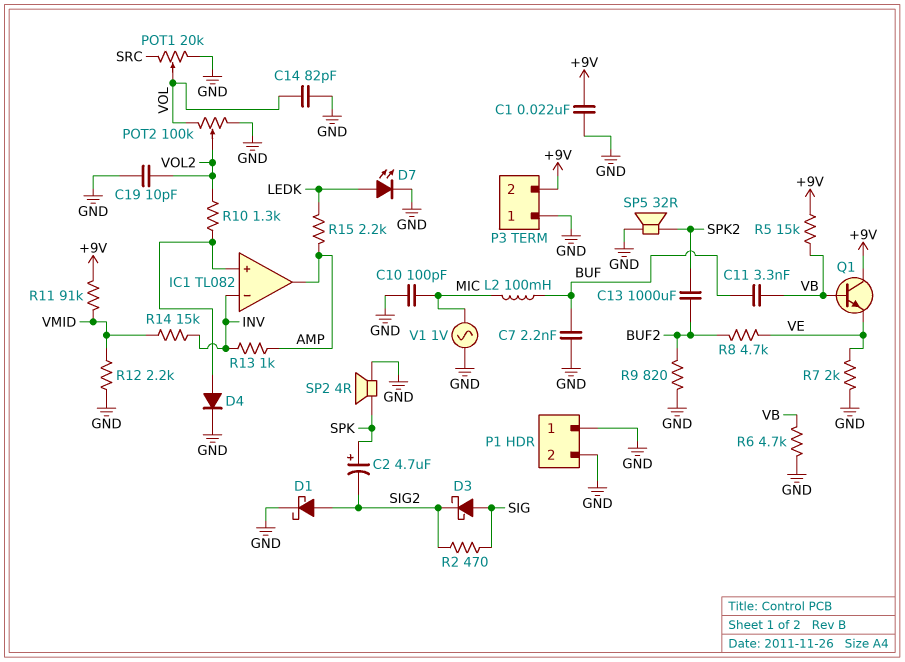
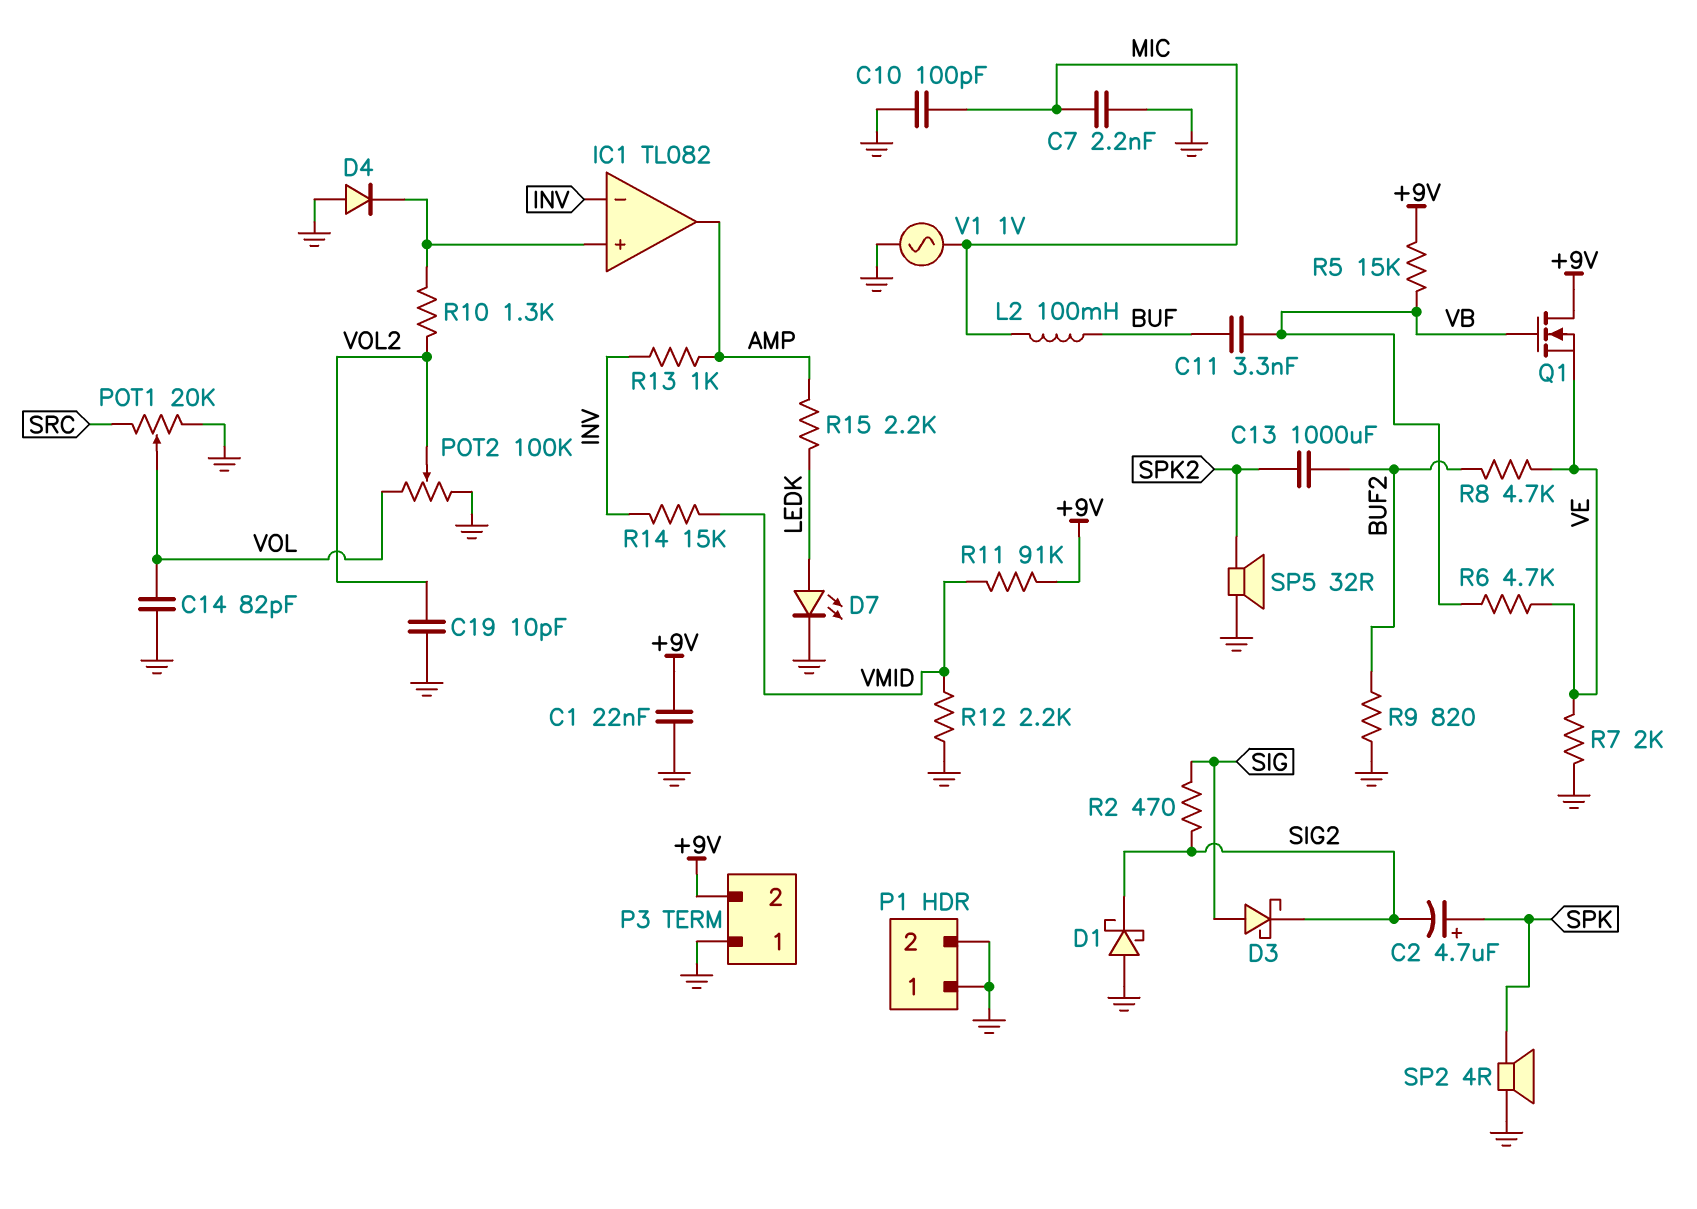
C7: 2.2nF (BUF, GND) -> 2.2nF (GND, MIC)
D1: schottky (A SIG2, K GND) -> schottky (A GND, K SIG2)
D4: diode (A IC1/in+, K GND) -> diode (A GND, K IC1/in+)
Q1: NPN (B VB, C +9V, E VE) -> NMOS (G VB, D +9V, S VE)
R6: 4.7k (GND, VB) -> 4.7k (VB, VE)

